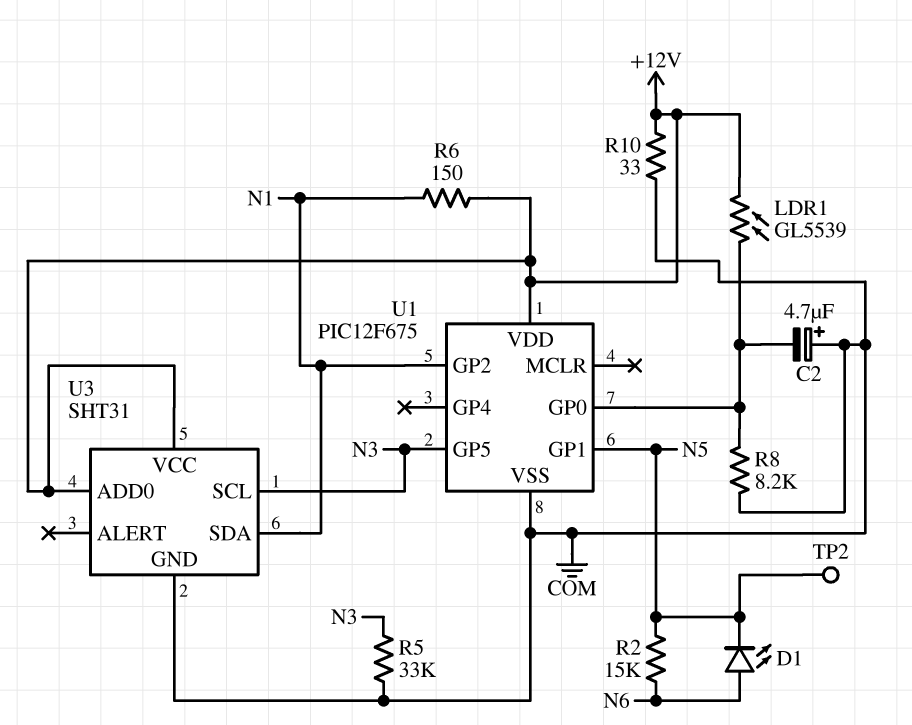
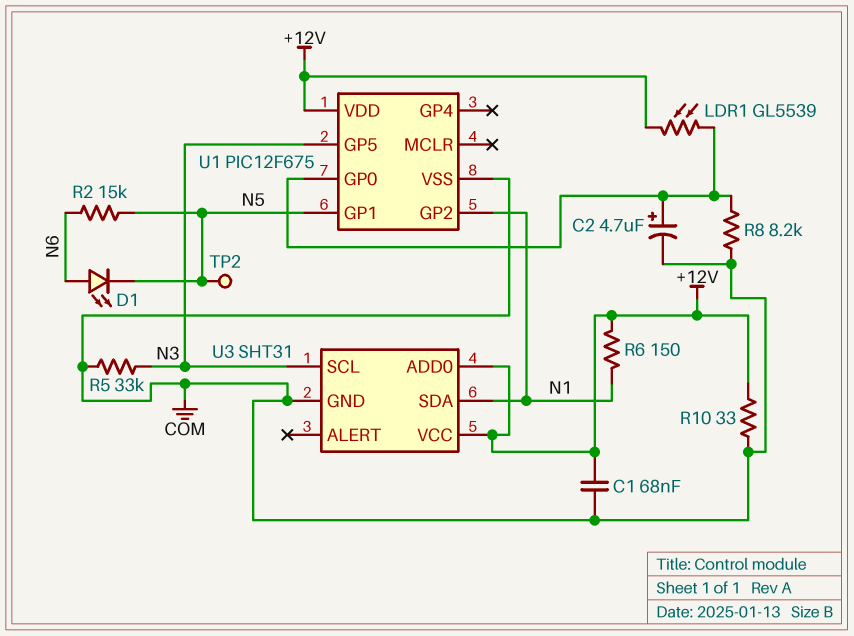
C1: none -> 68nF (+12V, COM)
C2: 4.7uF (plus COM, minus U1/GP0) -> 4.7uF (plus U1/GP0, minus COM)

